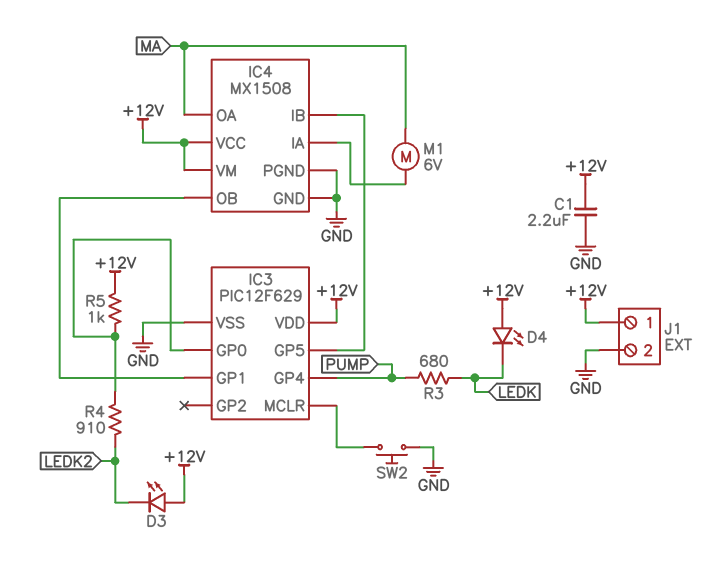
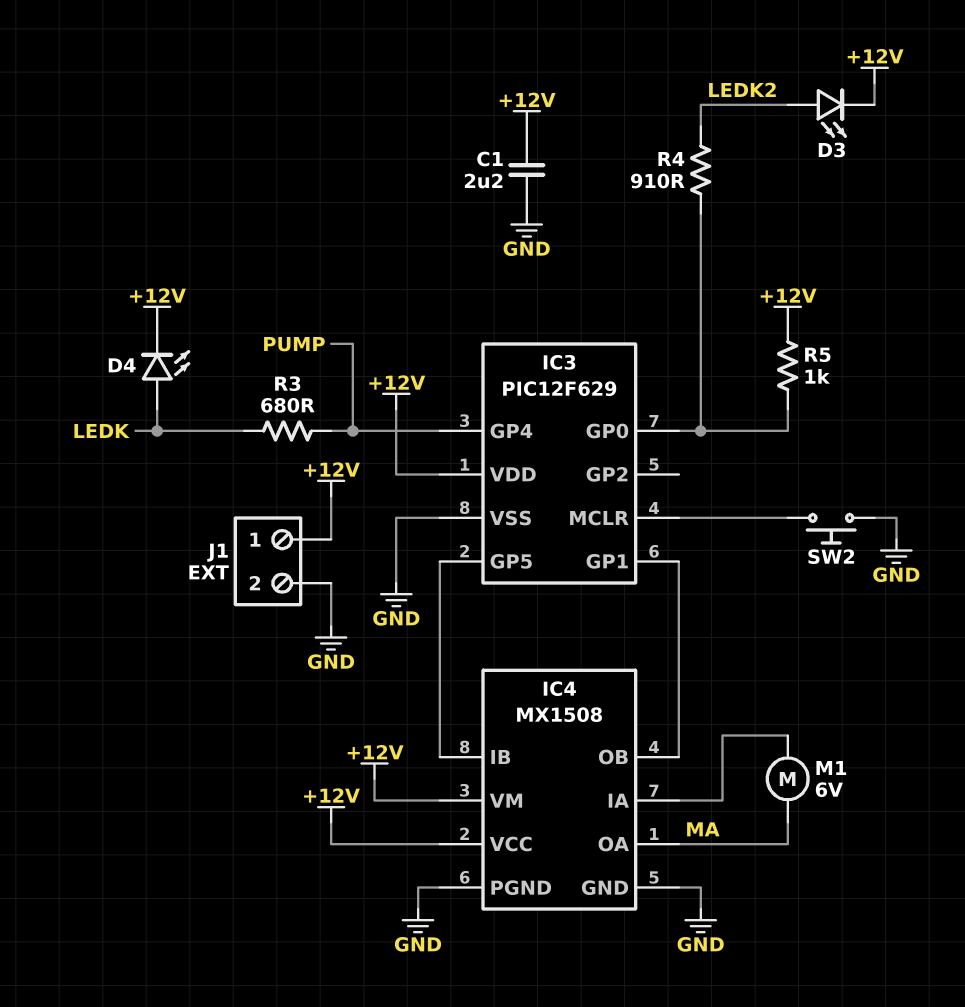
D3: LED (A +12V, K LEDK2) -> LED (A LEDK2, K +12V)
D4: LED (A +12V, K LEDK) -> LED (A LEDK, K +12V)

